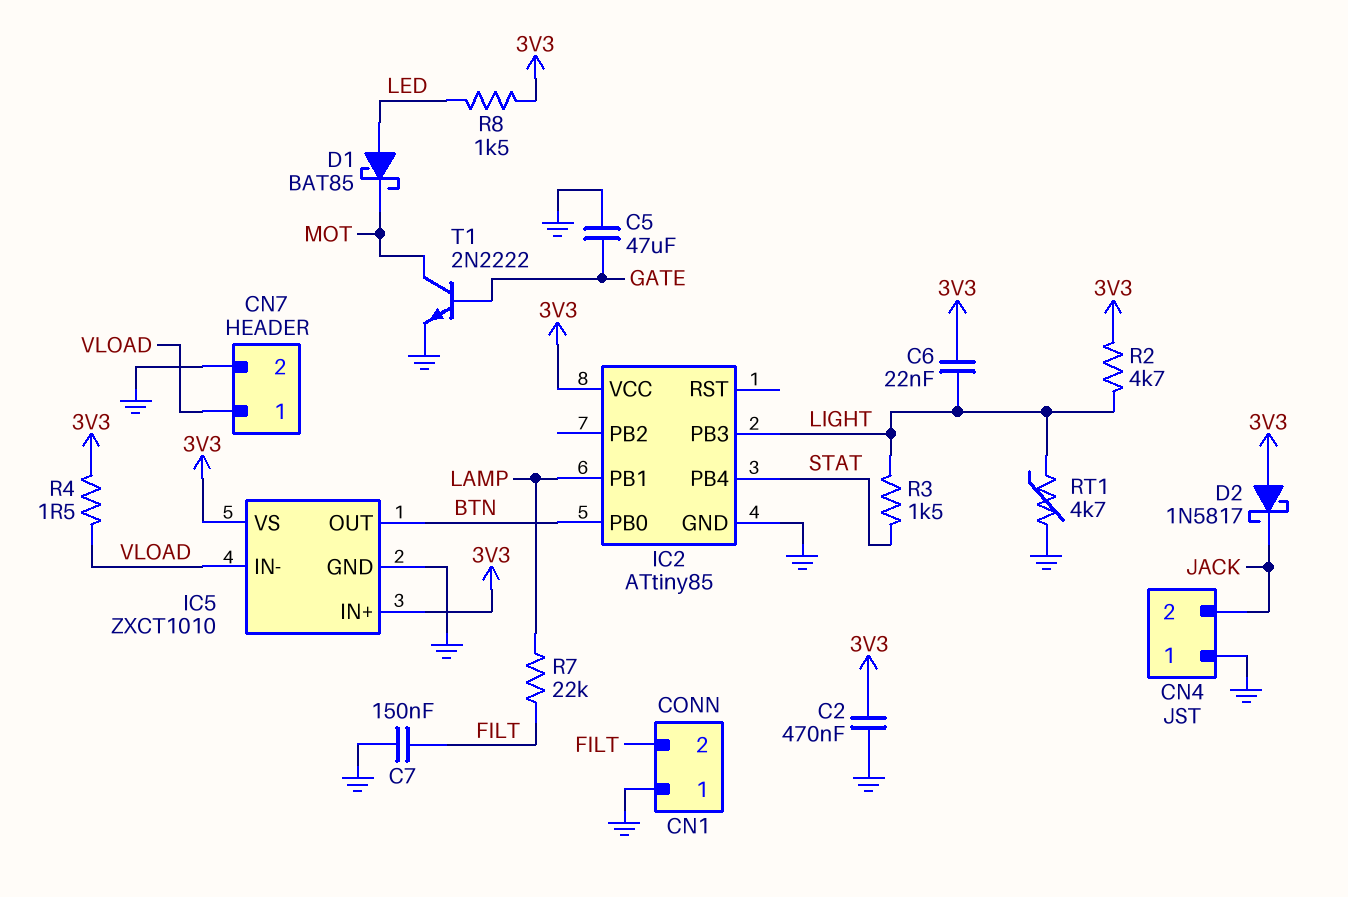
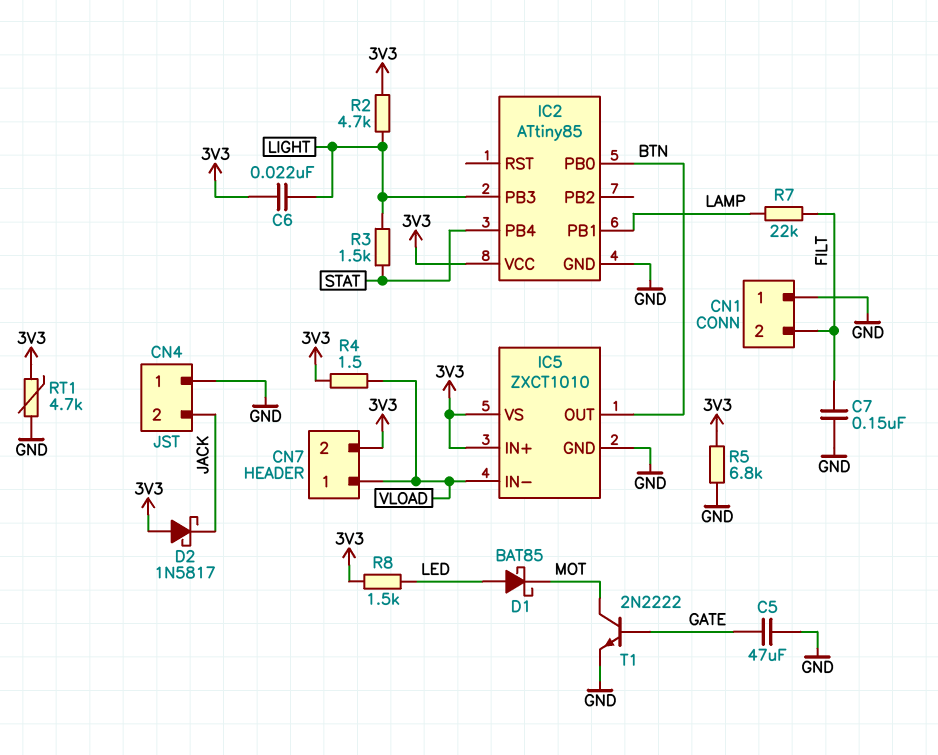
C2: 470nF (3V3, GND) -> none
CN7 pin 2: GND -> 3V3
R5: none -> 6.8k (3V3, GND)
RT1: 4.7k (GND, LIGHT) -> 4.7k (3V3, GND)

